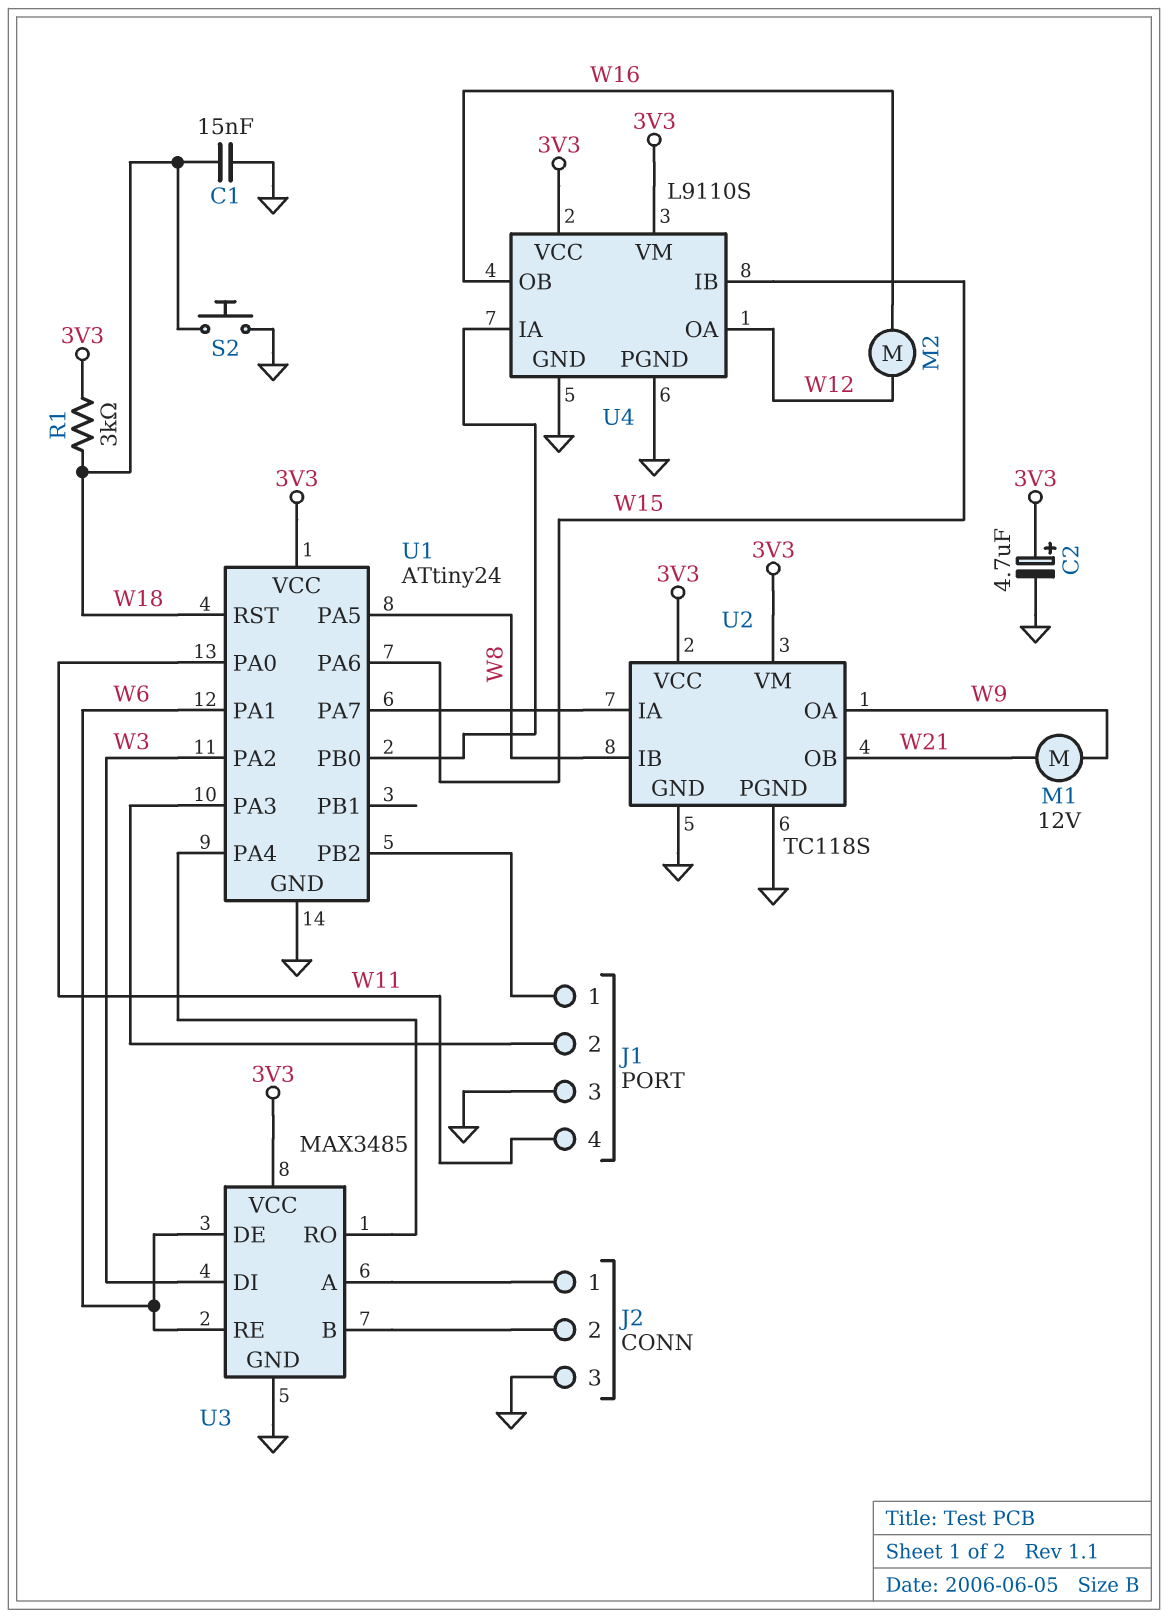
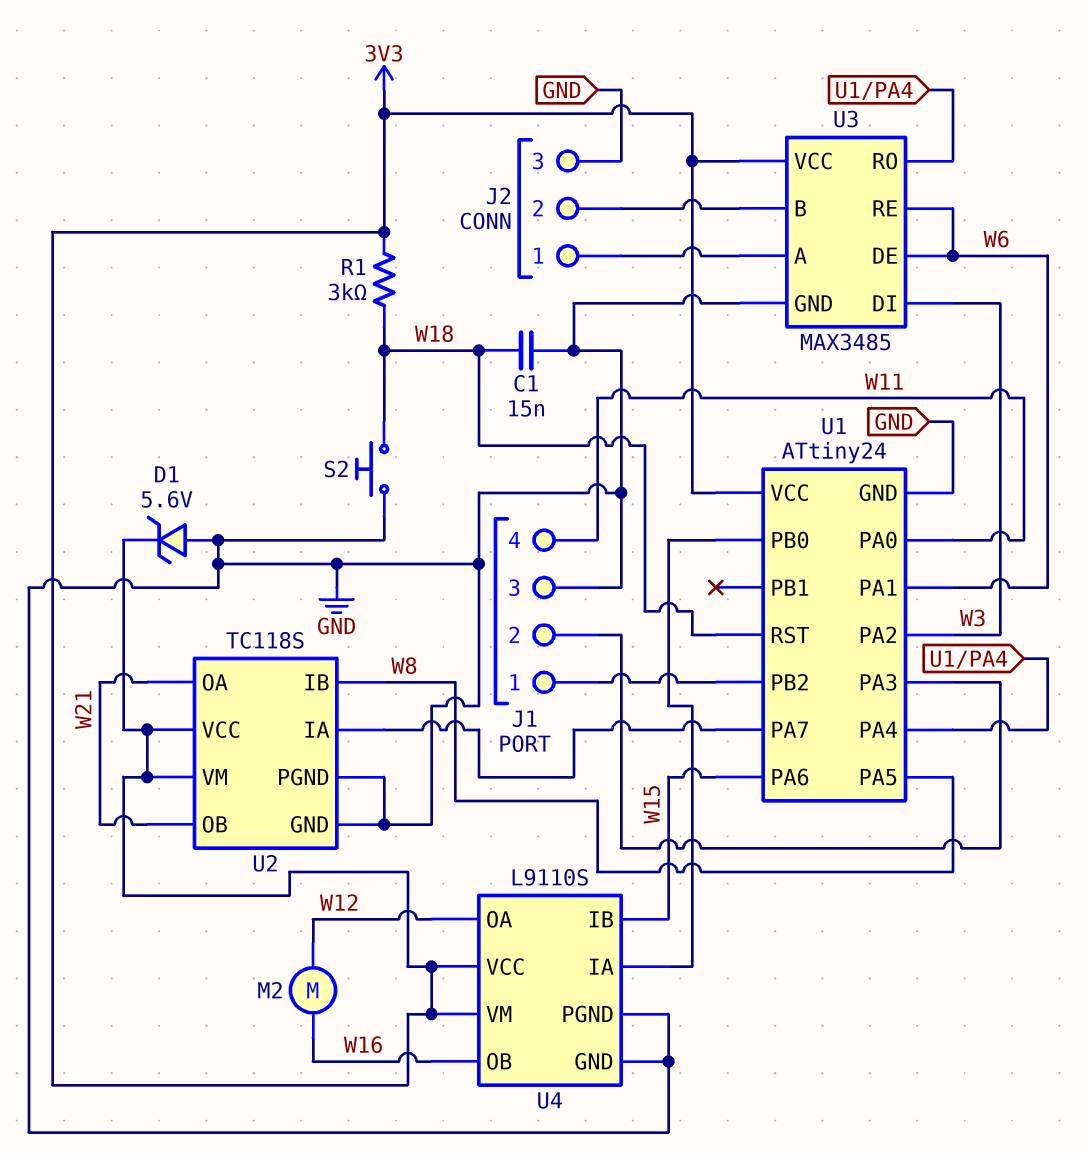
C2: 4.7uF (plus 3V3, minus GND) -> none
D1: none -> zener 5.6V (A GND, K 3V3)
M1: motor 12V (W9, W21) -> none
U2 pin OA: W9 -> W21

